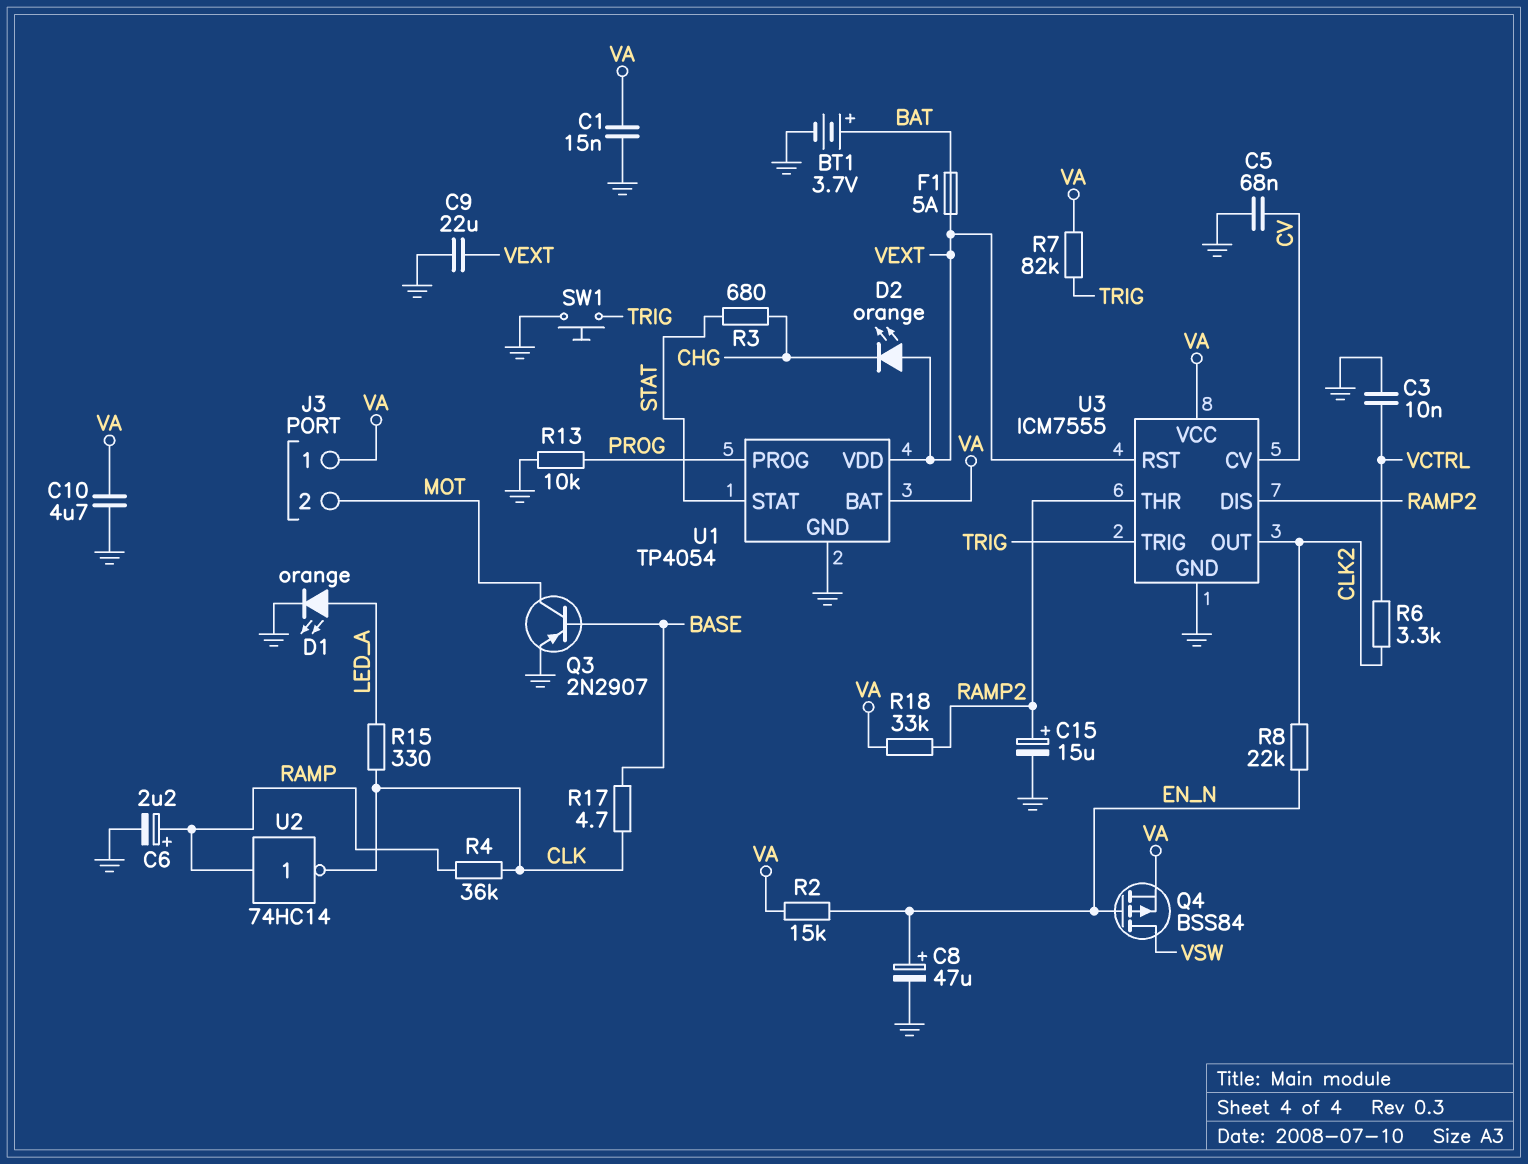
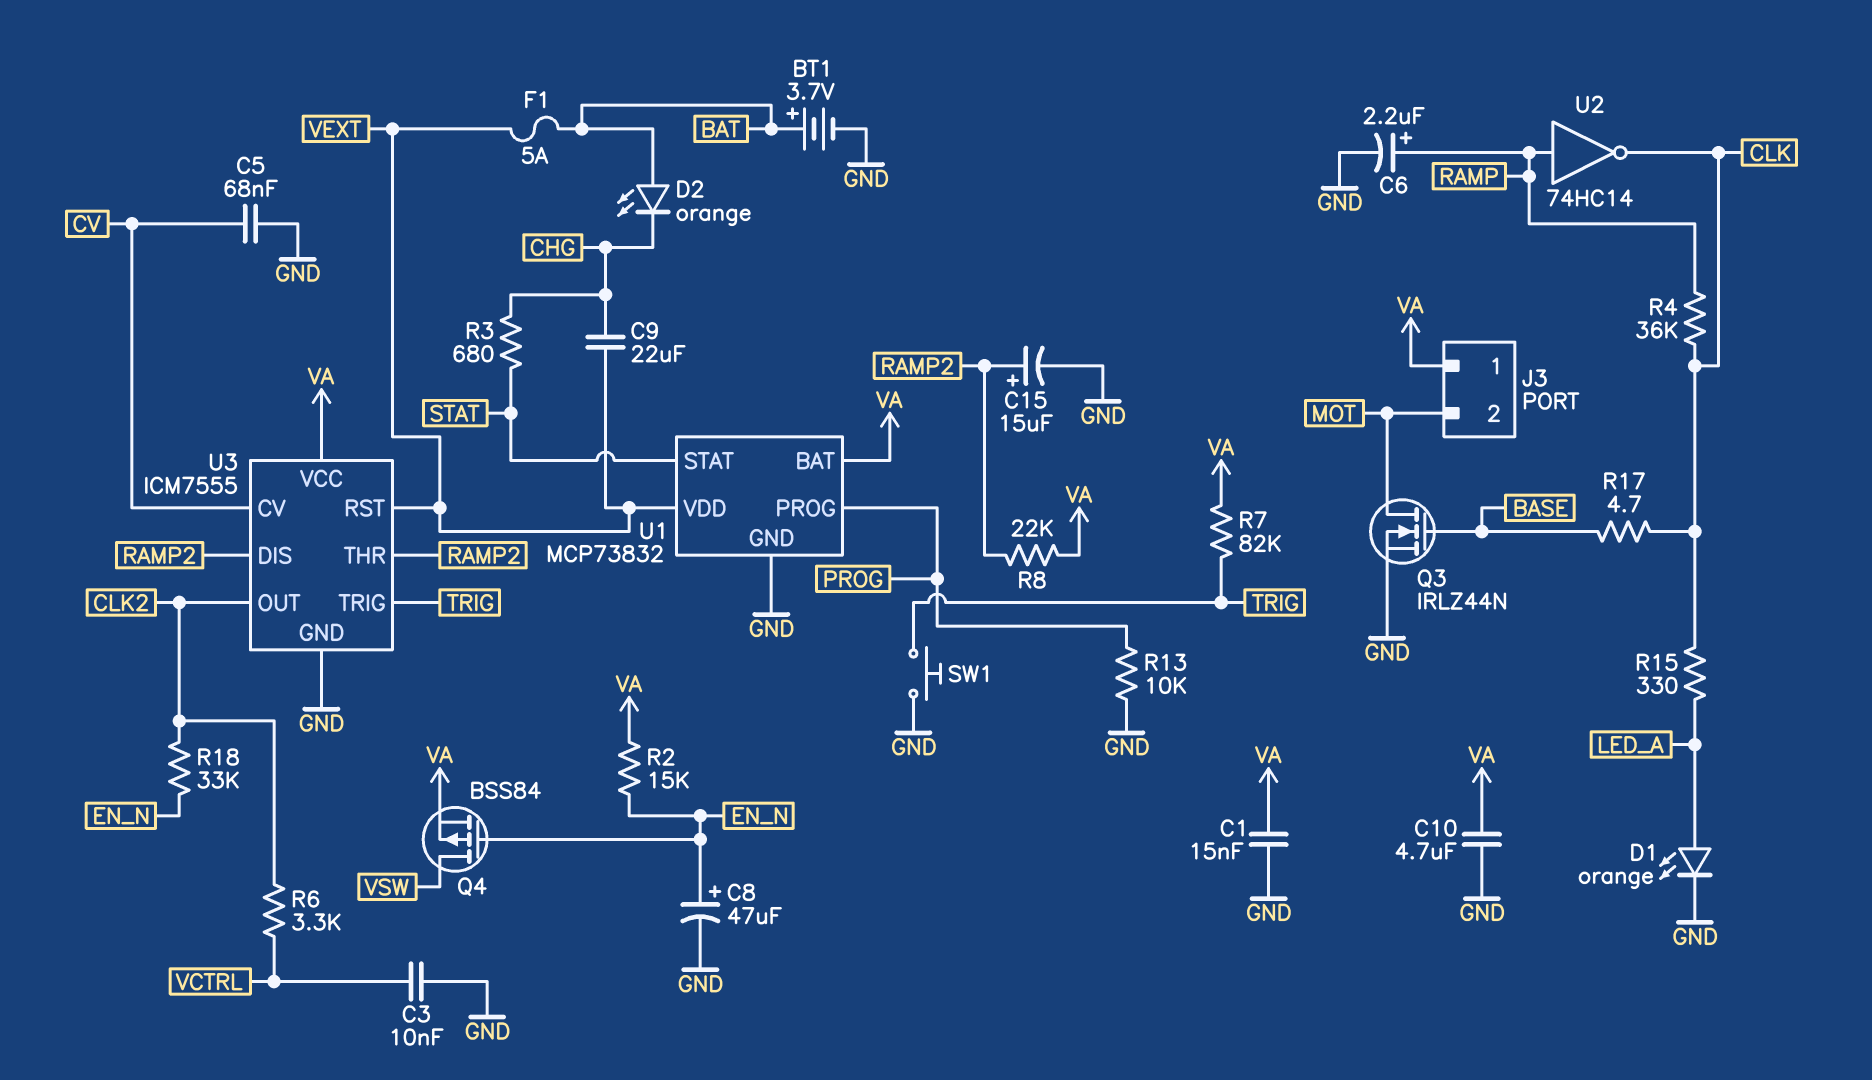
C9: 22uF (GND, VEXT) -> 22uF (CHG, VEXT)
D2: LED orange (A VEXT, K CHG) -> LED orange (A BAT, K CHG)
Q3: PNP 2N2907 (B BASE, C MOT, E GND) -> NMOS IRLZ44N (G BASE, D MOT, S GND)
R8: 22k (CLK2, EN_N) -> 22k (RAMP2, VA)
R18: 33k (RAMP2, VA) -> 33k (CLK2, EN_N)
U1: TP4054 -> MCP73832

